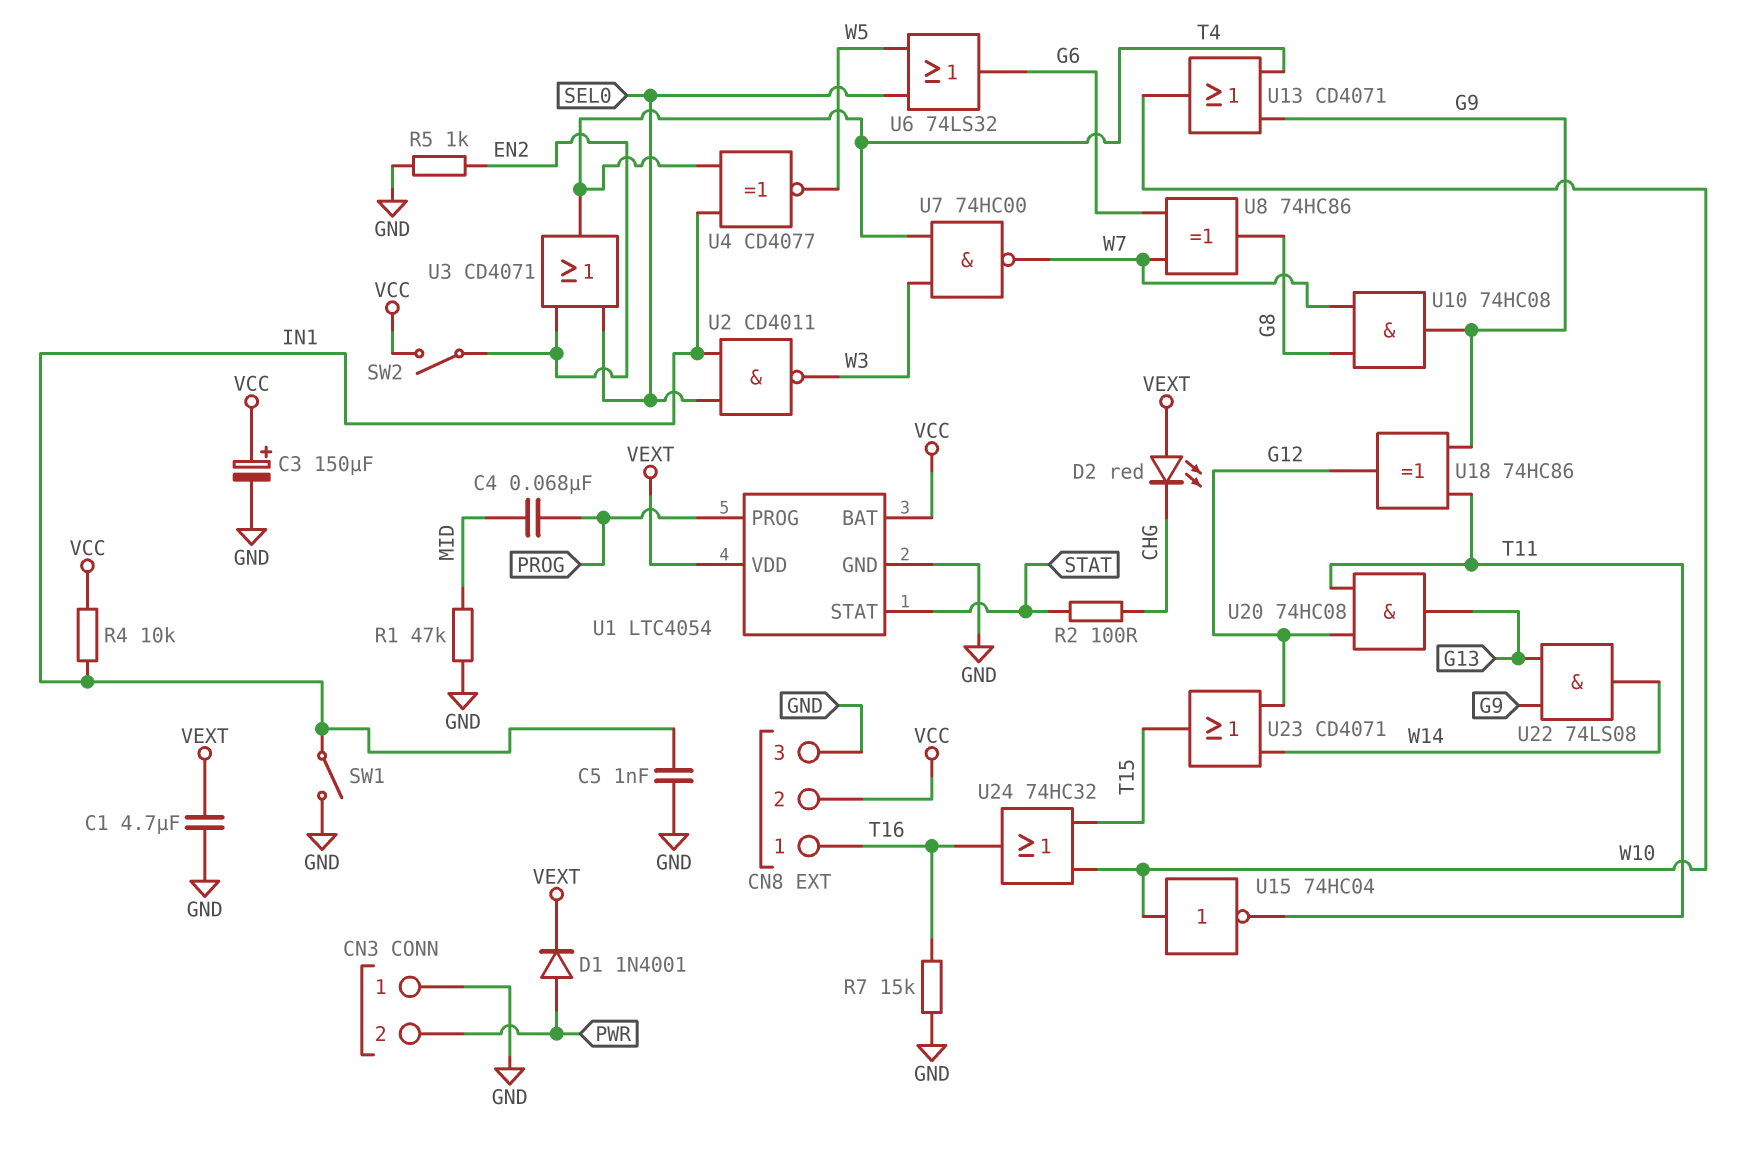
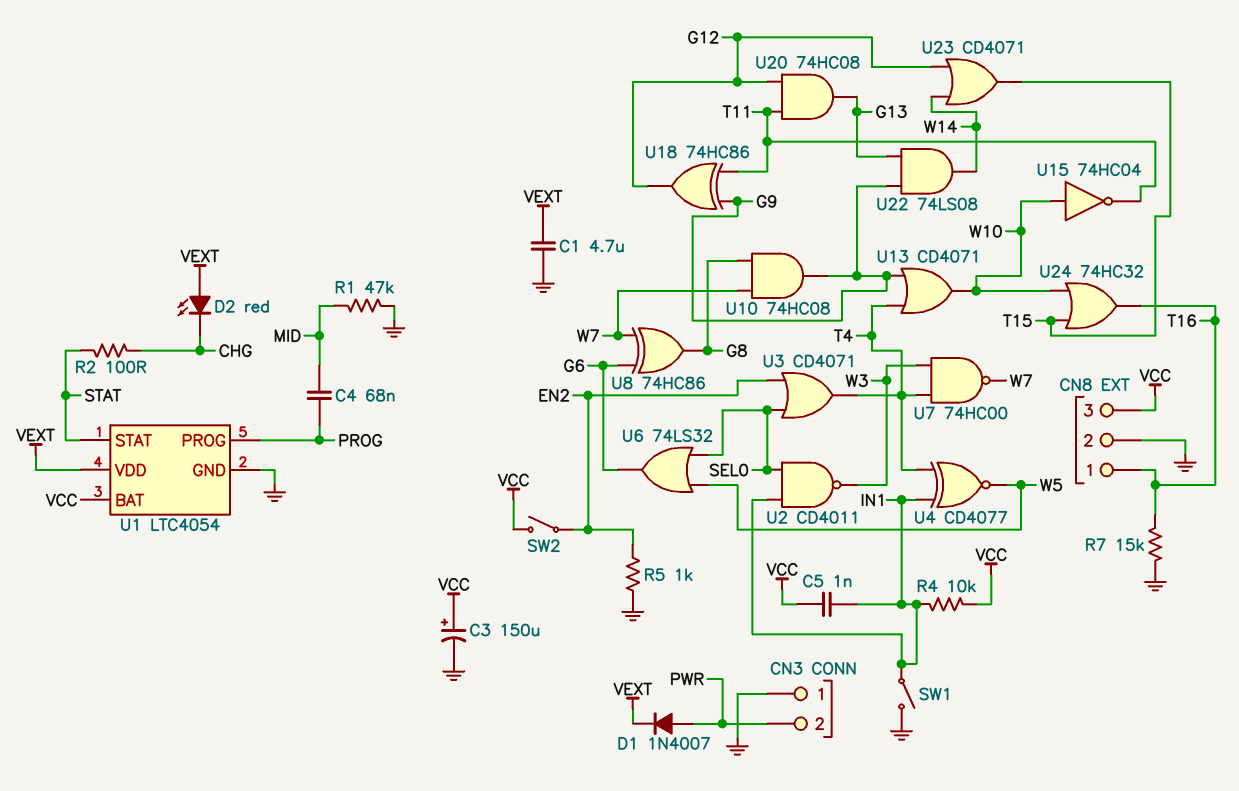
C5: 1nF (GND, IN1) -> 1nF (IN1, VCC)
CN8 pin 2: VCC -> GND
CN8 pin 3: GND -> VCC
D1: diode 1N4001 (A PWR, K VEXT) -> diode 1N4007 (A PWR, K VEXT)

